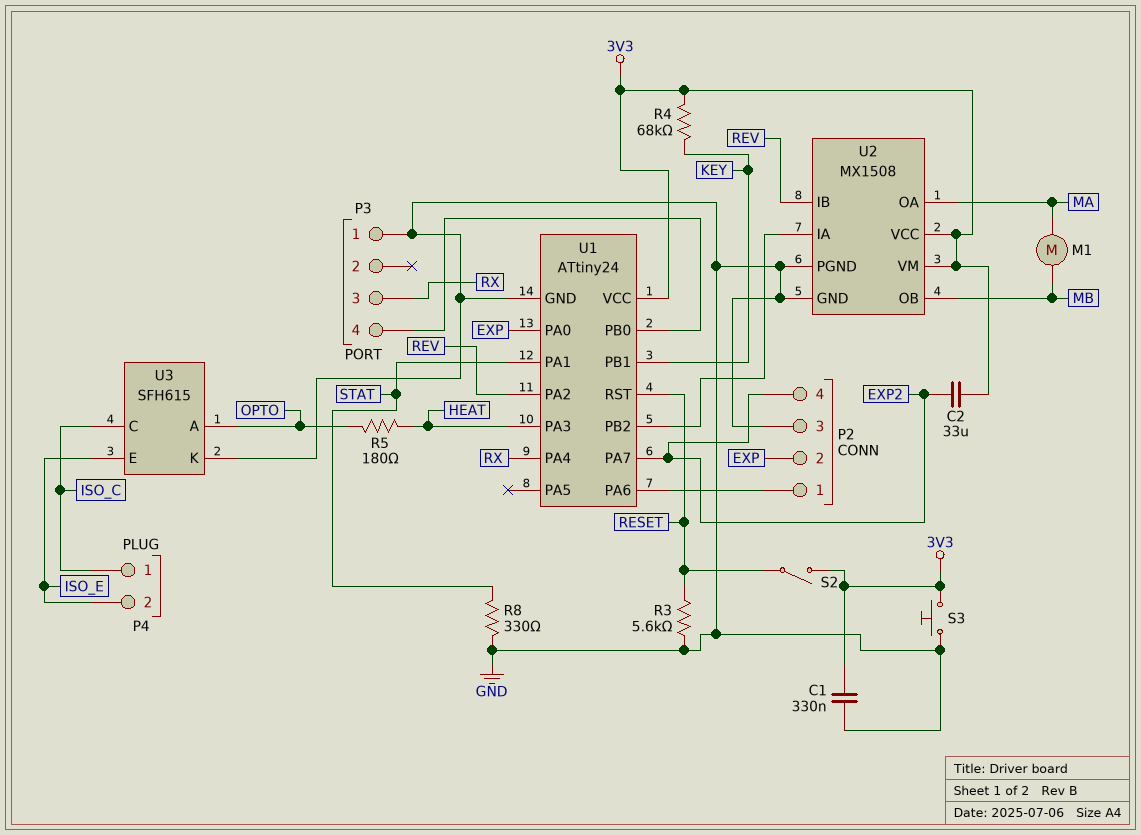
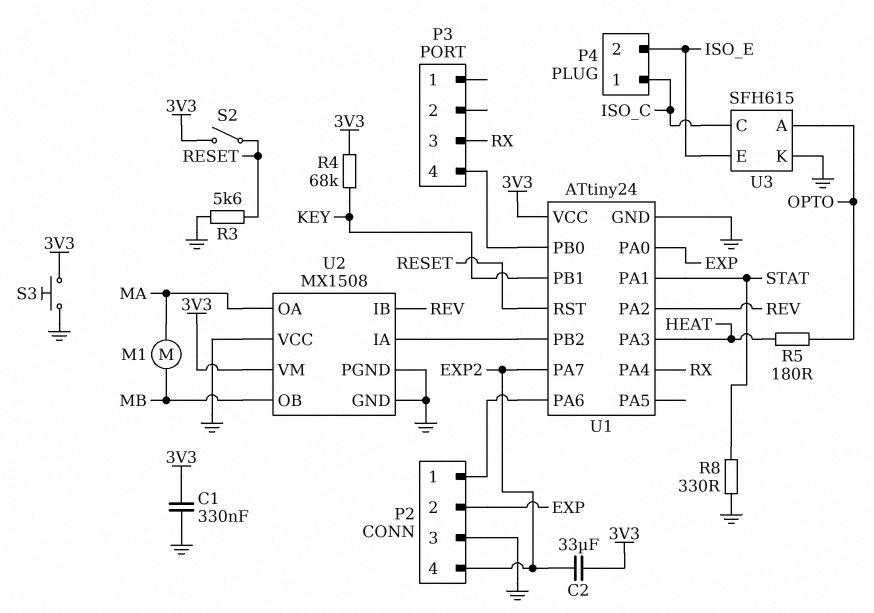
P3 pin 1: GND -> none
U2 pin VCC: 3V3 -> GND

